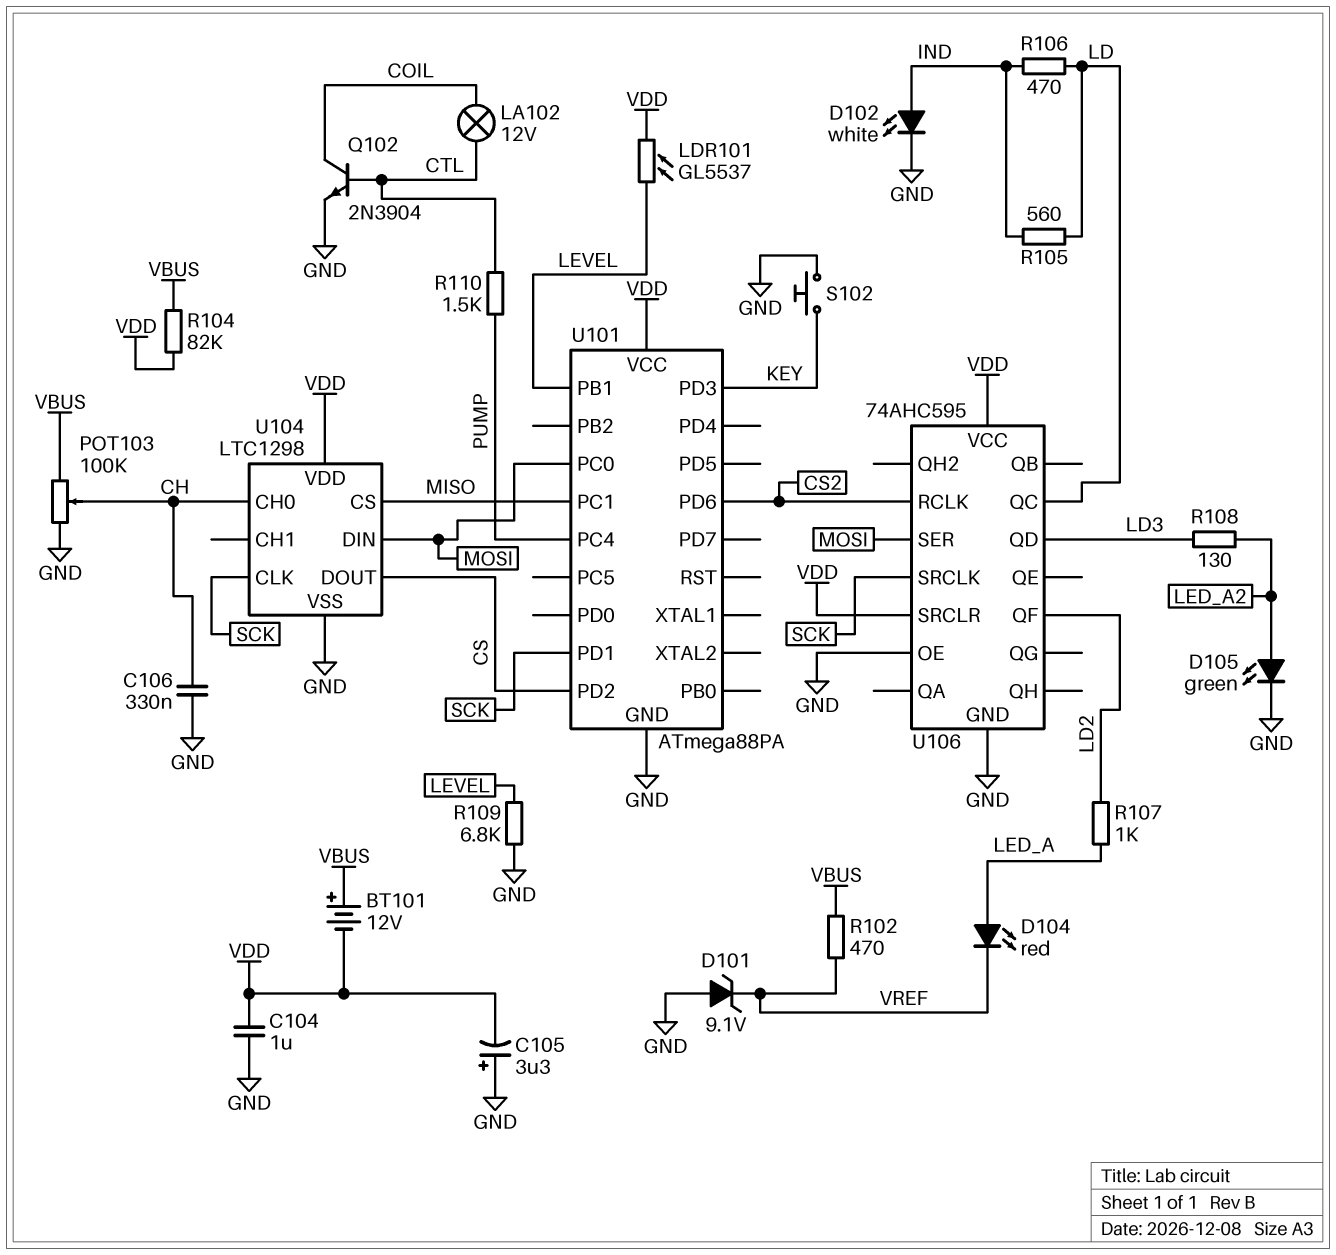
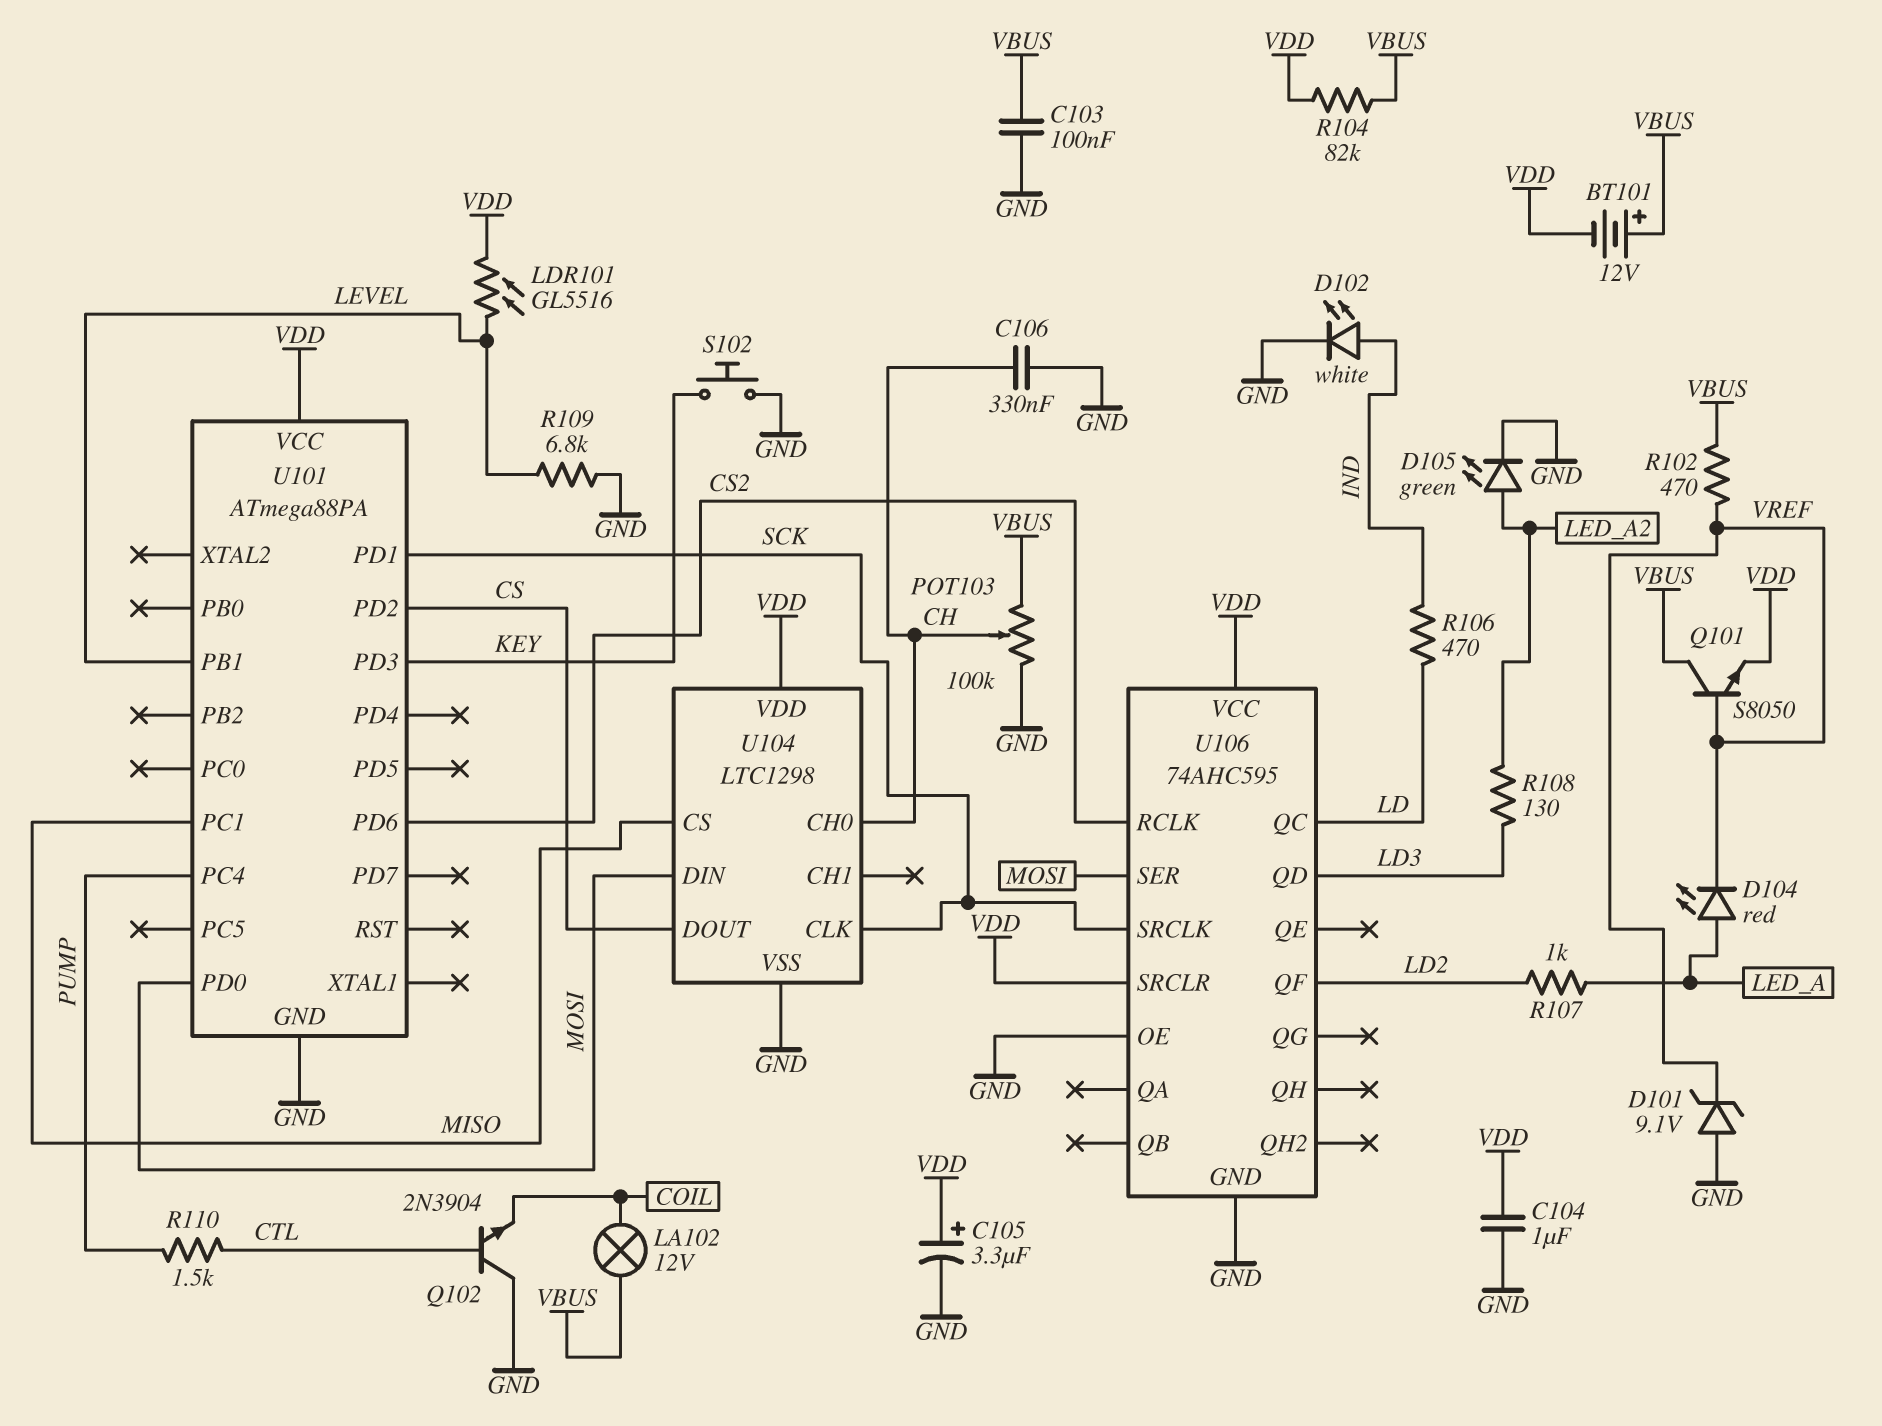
C103: none -> 100nF (GND, VBUS)
C105: 3.3uF (plus GND, minus VDD) -> 3.3uF (plus VDD, minus GND)
LA102: lamp 12V (COIL, CTL) -> lamp 12V (COIL, VBUS)
LDR101: GL5537 (LEVEL, VDD) -> GL5516 (LEVEL, VDD)
Q101: none -> NPN S8050 (B VREF, C VBUS, E VDD)
Q102: NPN 2N3904 (B CTL, C COIL, E GND) -> NPN 2N3904 (B CTL, C GND, E COIL)
R105: 560 (IND, LD) -> none
U101 pin PC0: MOSI -> none
U101 pin PD0: none -> MOSI

